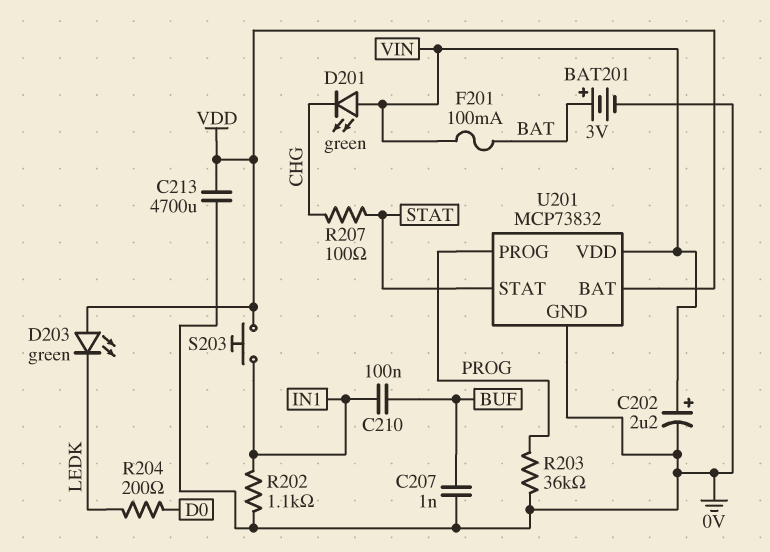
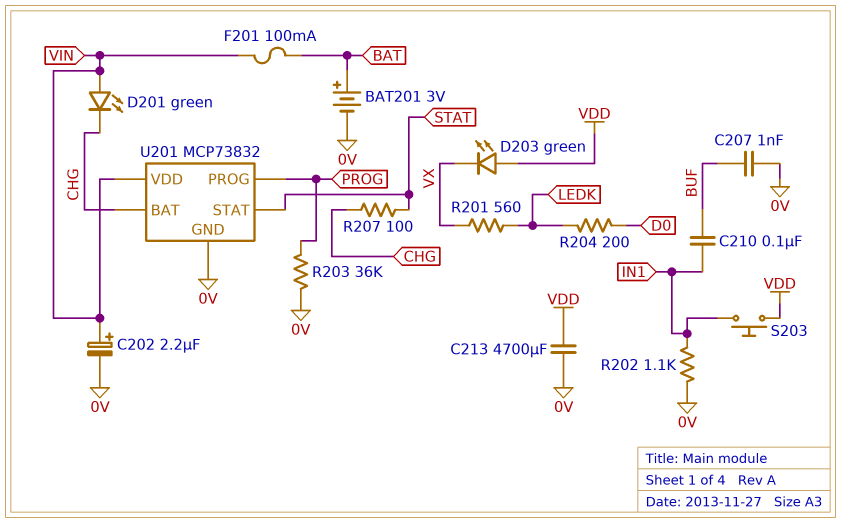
D203: LED green (A VDD, K LEDK) -> LED green (A VDD, K VX)
R201: none -> 560 (LEDK, VX)
U201 pin BAT: VDD -> CHG

